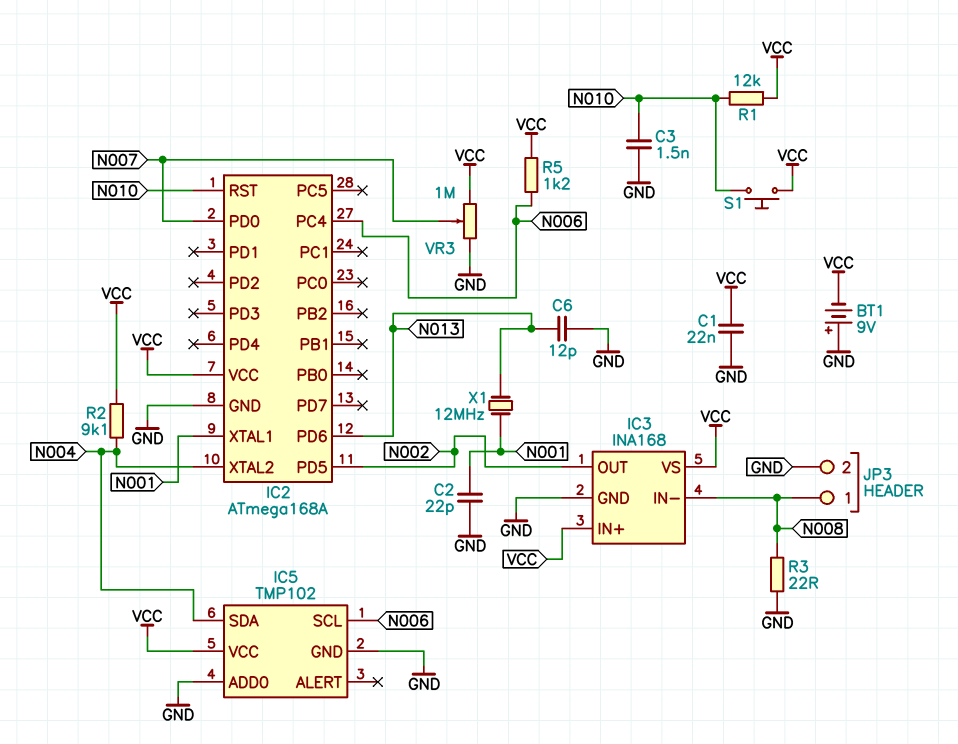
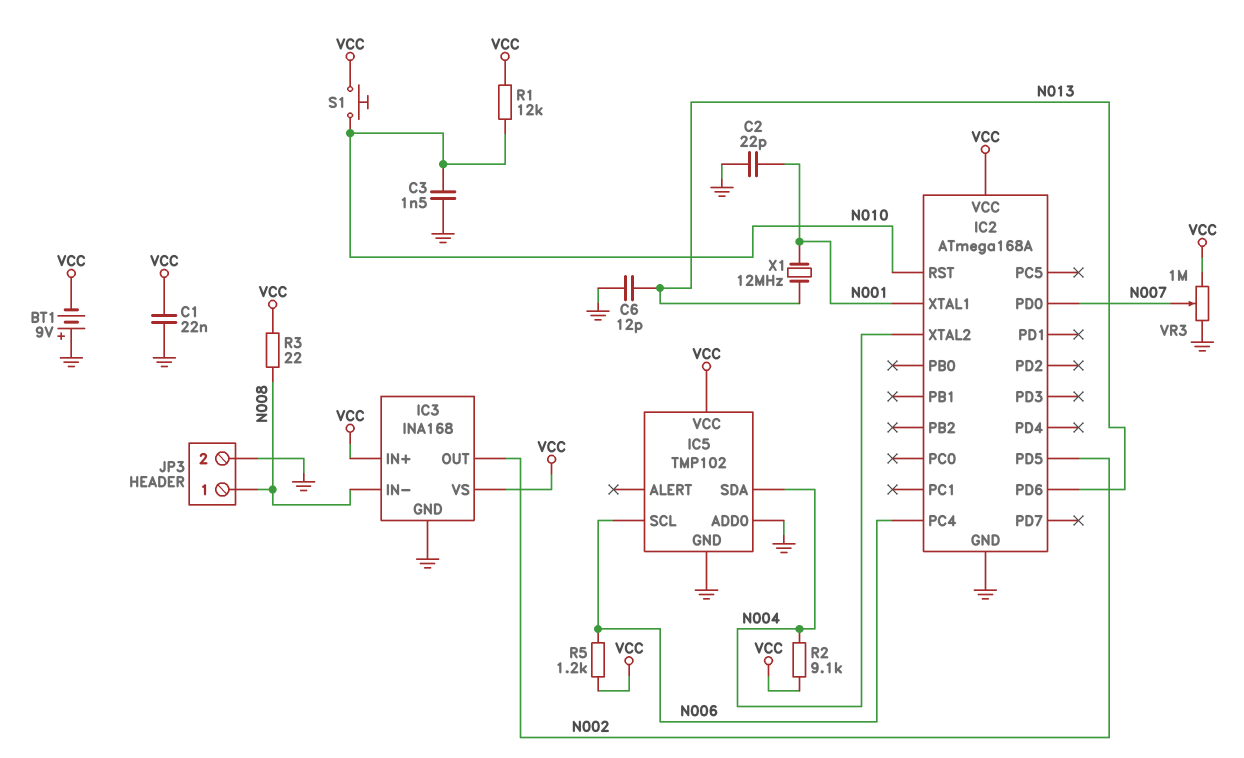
R3: 22 (GND, N008) -> 22 (N008, VCC)

